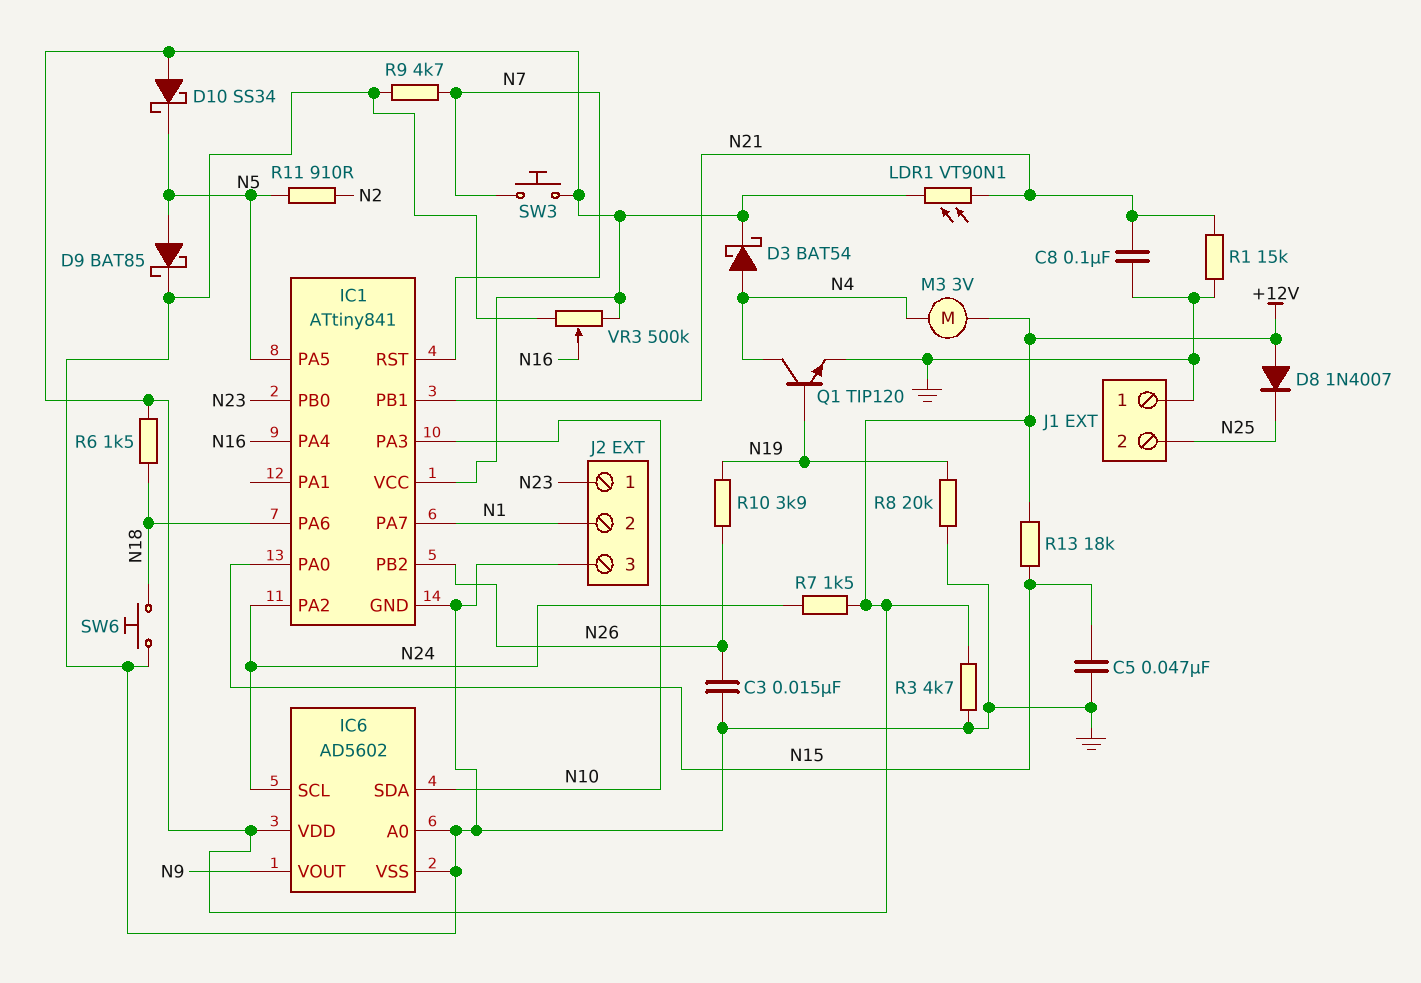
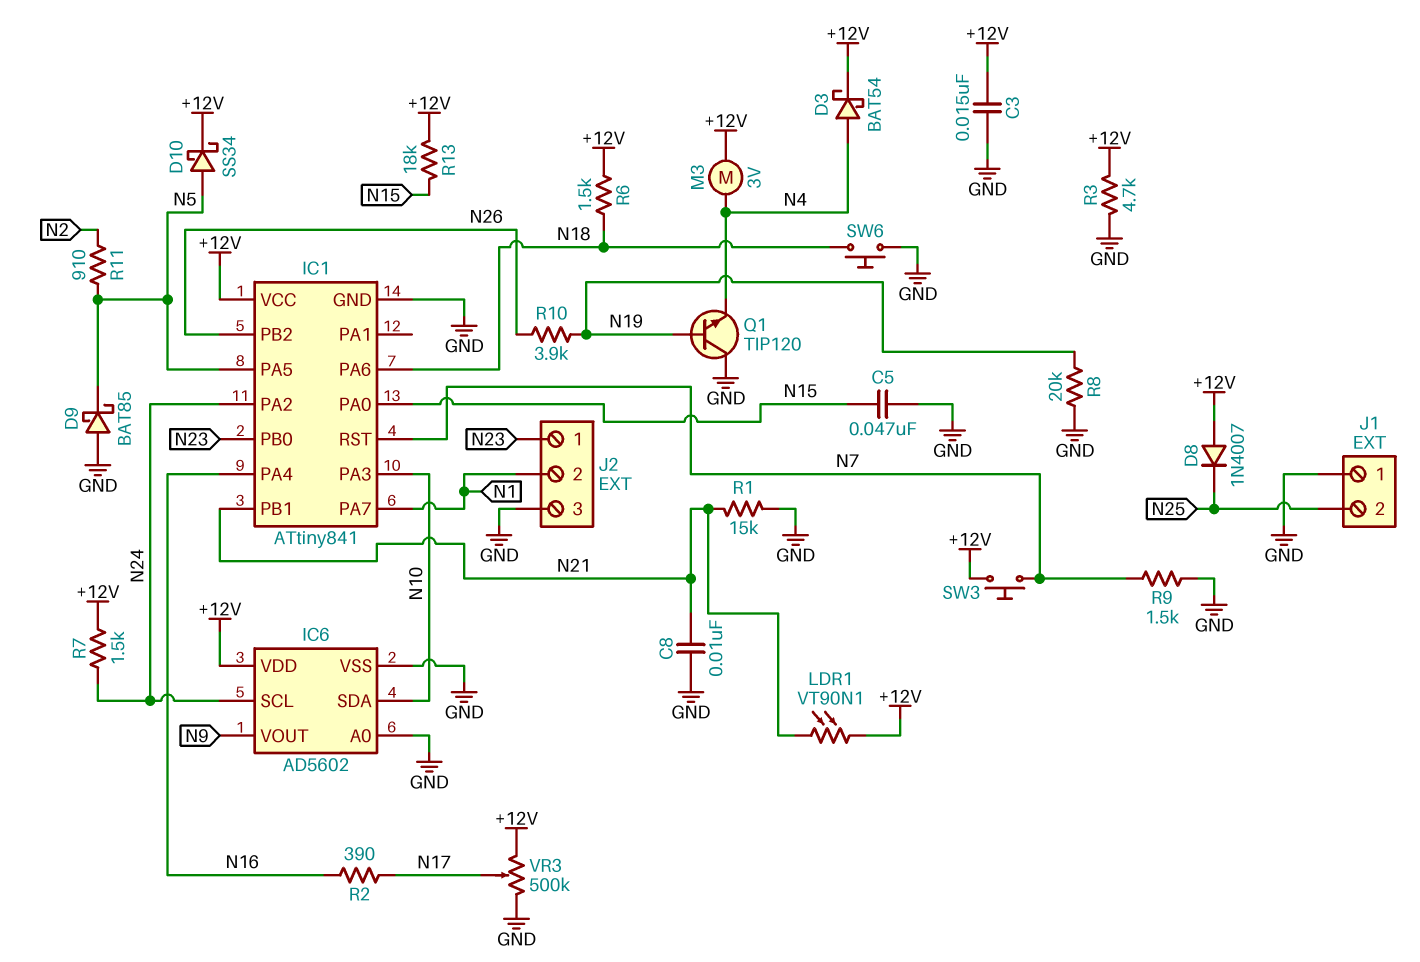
C3: 15nF (GND, N26) -> 15nF (+12V, GND)
C8: 100nF (GND, N21) -> 10nF (GND, N21)
D9: schottky BAT85 (A N5, K GND) -> schottky BAT85 (A GND, K N5)
D10: schottky SS34 (A +12V, K N5) -> schottky SS34 (A N5, K +12V)
Q1: NPN TIP120 (B N19, C N4, E GND) -> NPN TIP120 (B N19, C GND, E N4)
R2: none -> 390 (N16, N17)
R9: 4.7k (GND, N7) -> 1.5k (GND, N7)
VR3: 500k (+12V, GND, wiper N16) -> 500k (+12V, GND, wiper N17)

